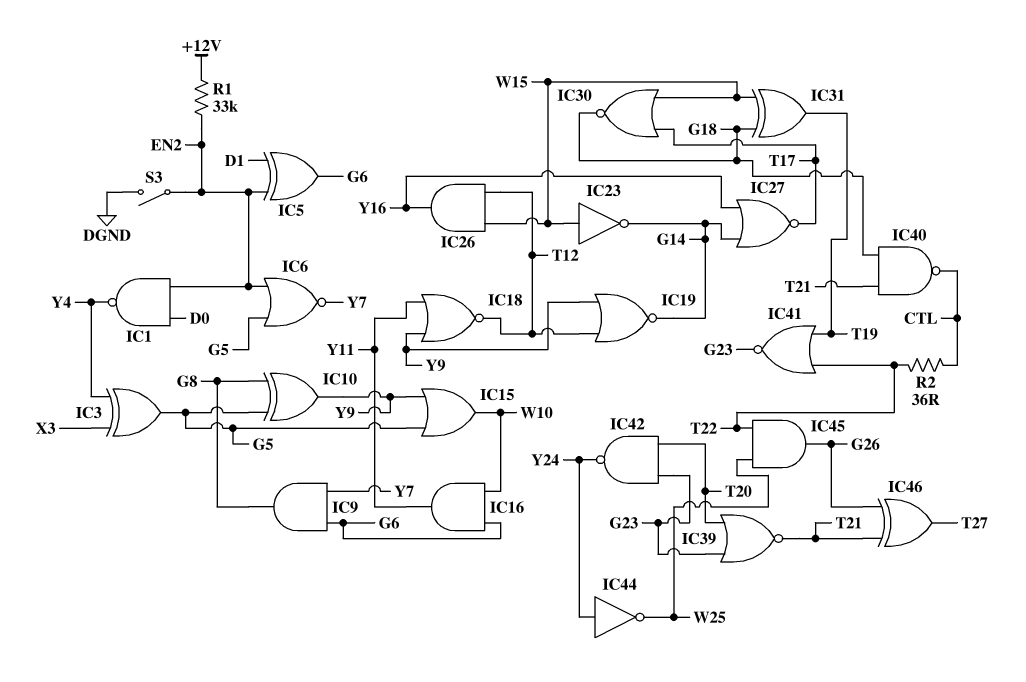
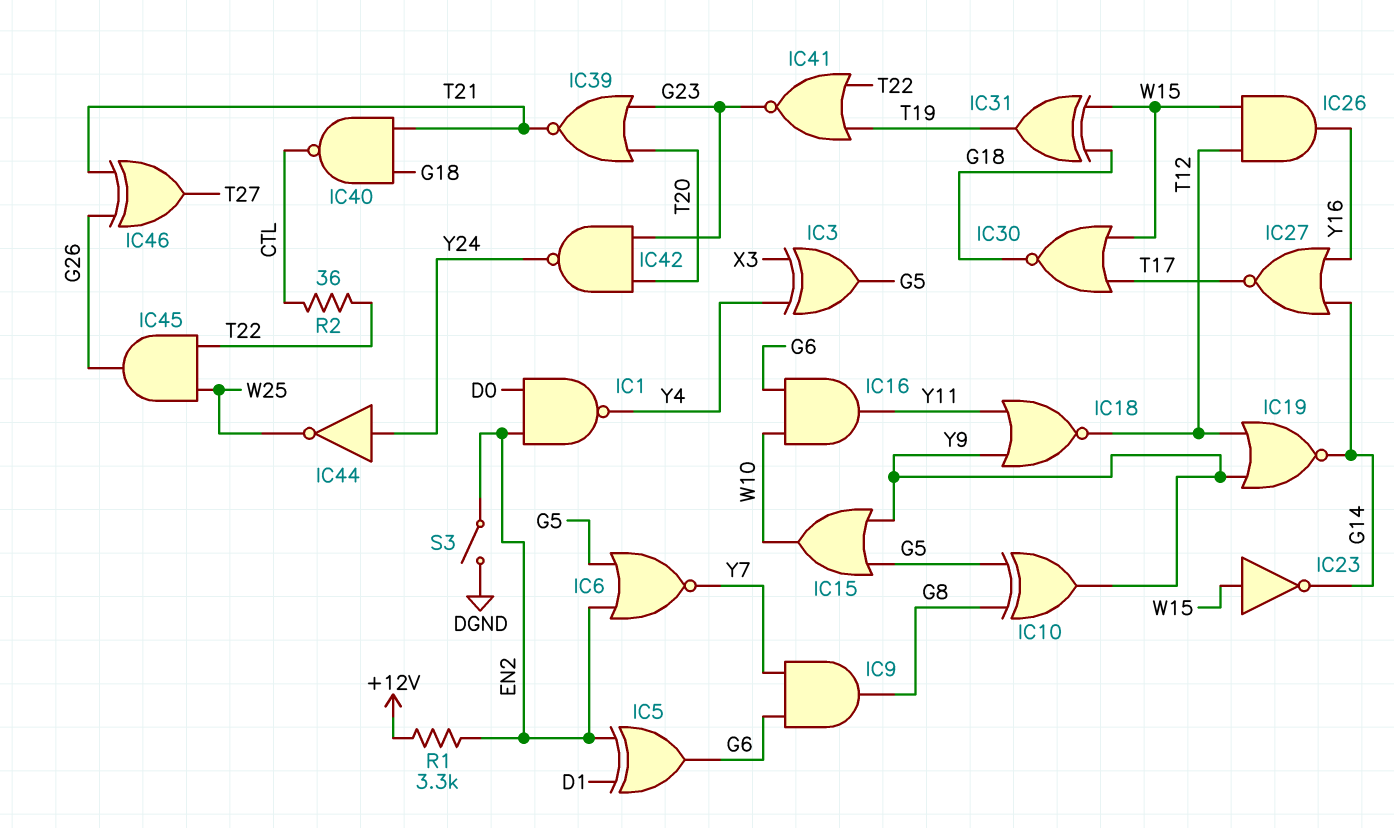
R1: 33k (+12V, EN2) -> 3.3k (+12V, EN2)

